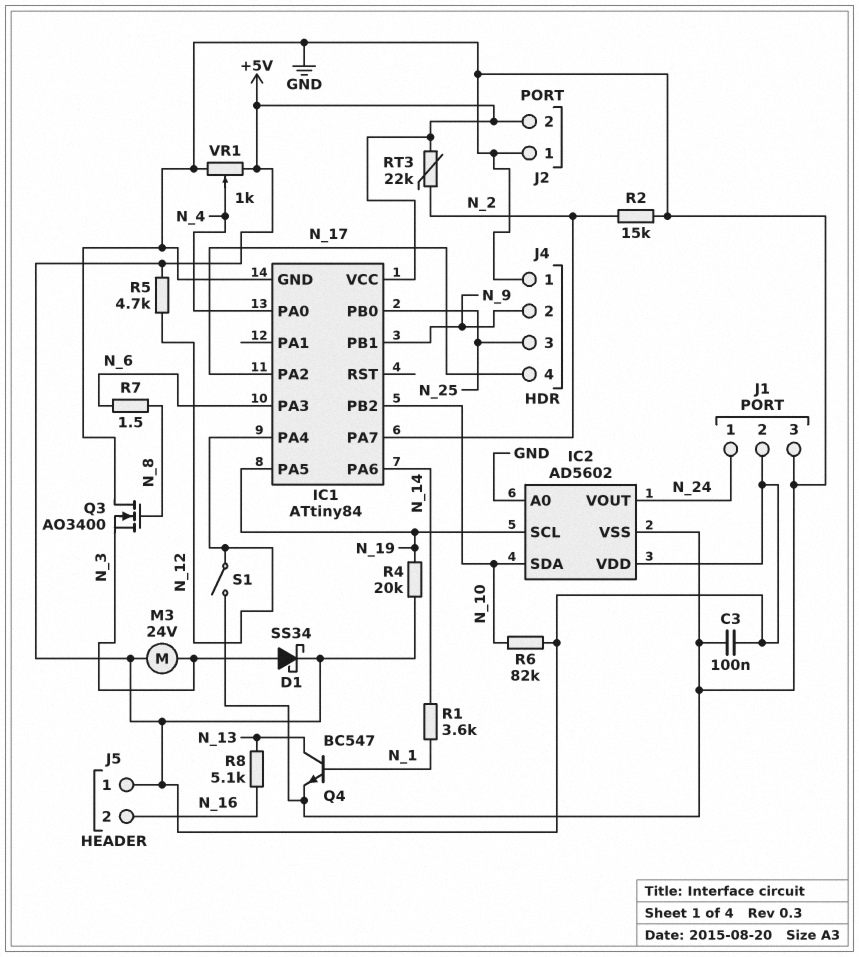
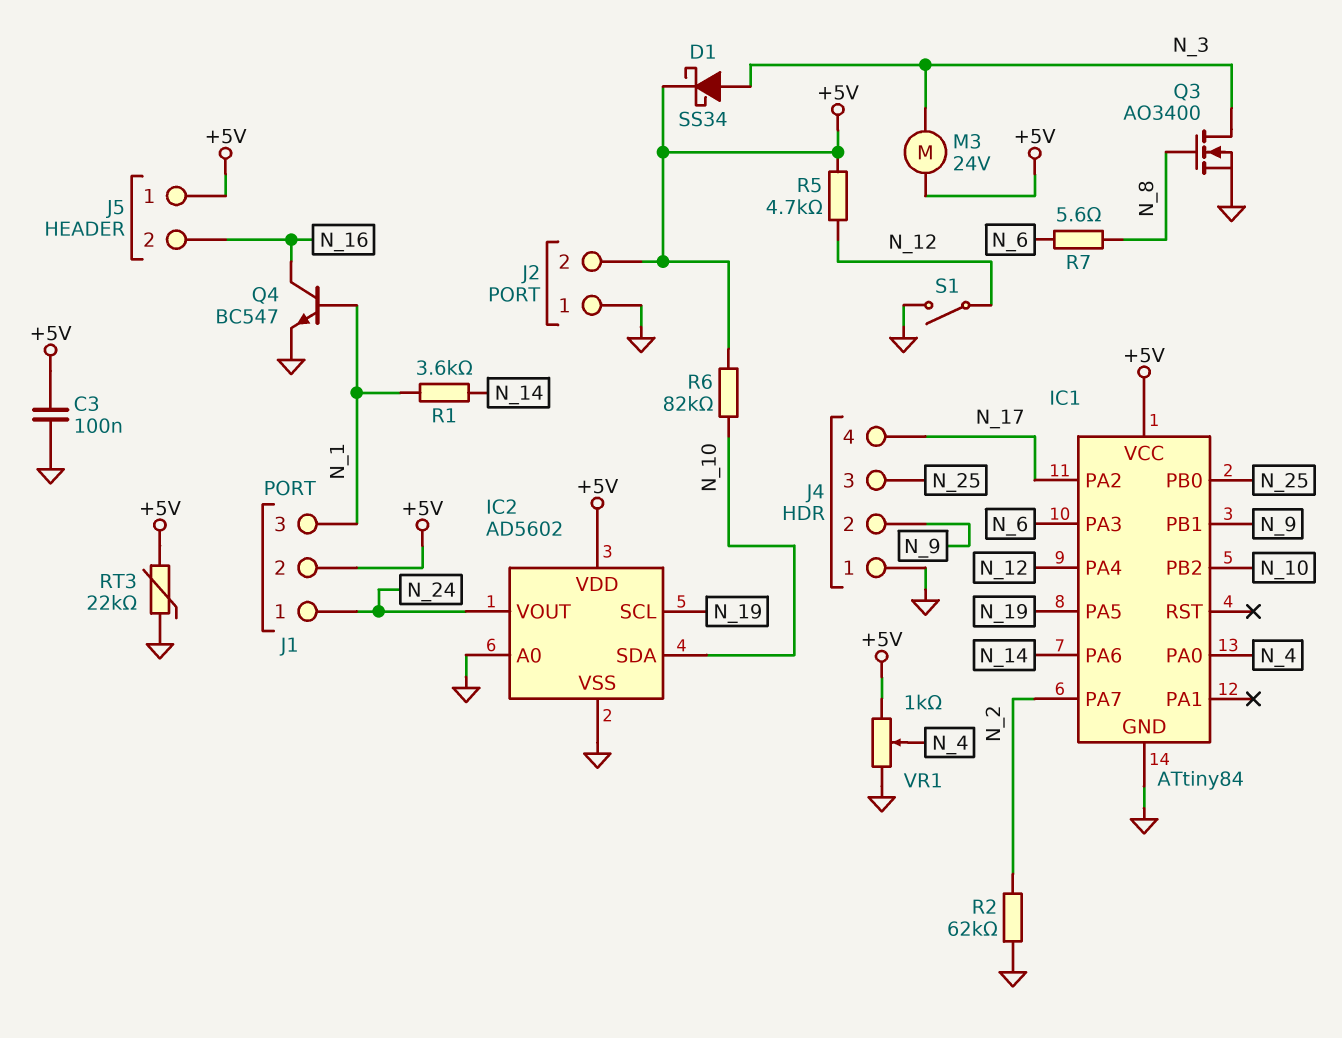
J1 pin 3: GND -> N_1
Q3: NMOS AO3400 (G N_8, D GND, S N_3) -> NMOS AO3400 (G N_8, D N_3, S GND)
Q4: NPN BC547 (B N_1, C N_13, E GND) -> NPN BC547 (B N_1, C N_16, E GND)
R2: 15k (GND, N_2) -> 62k (GND, N_2)
R4: 20k (+5V, N_19) -> none
R7: 1.5 (N_6, N_8) -> 5.6 (N_6, N_8)
R8: 5.1k (N_13, N_16) -> none
RT3: 22k (+5V, N_2) -> 22k (+5V, GND)

